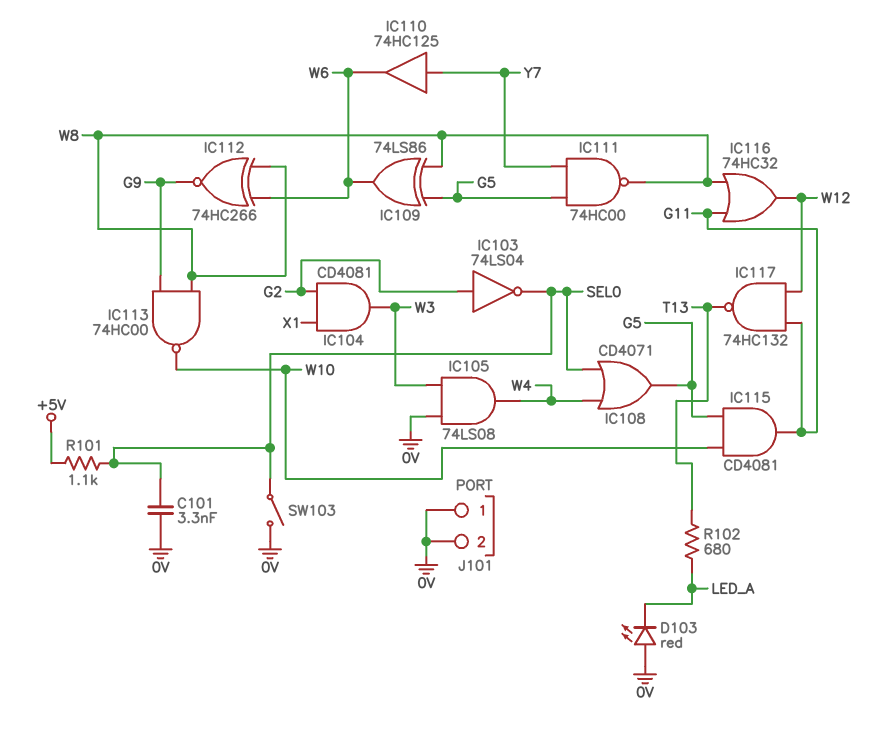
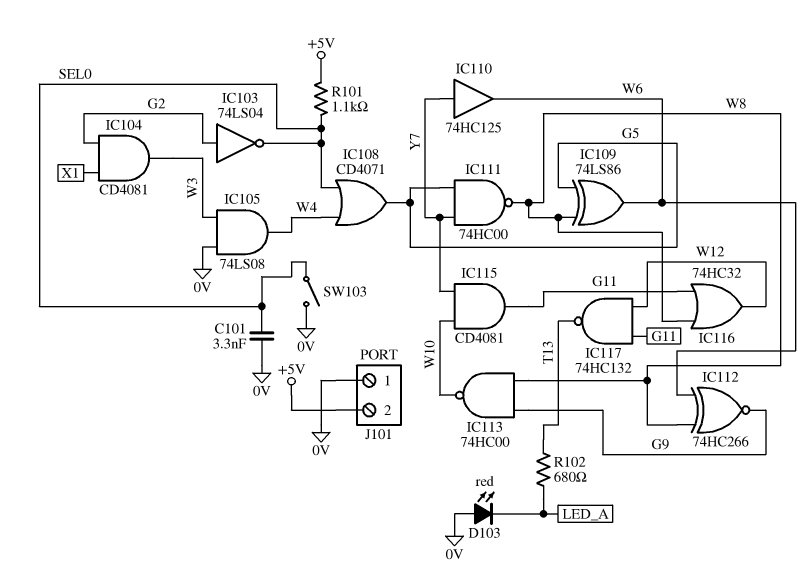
IC115: AND CD4081 (in G5, in W10, out G11) -> AND CD4081 (in W10, in Y7, out G11)
J101 pin 2: 0V -> +5V

